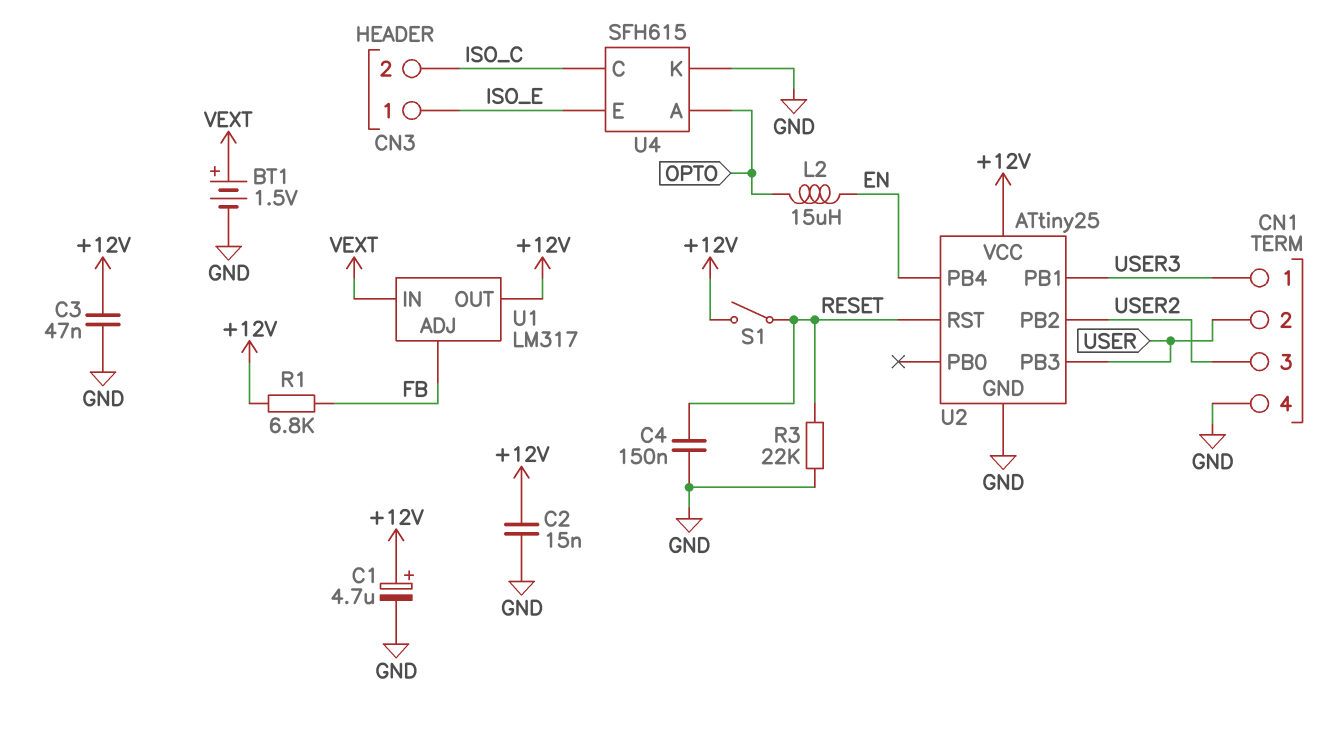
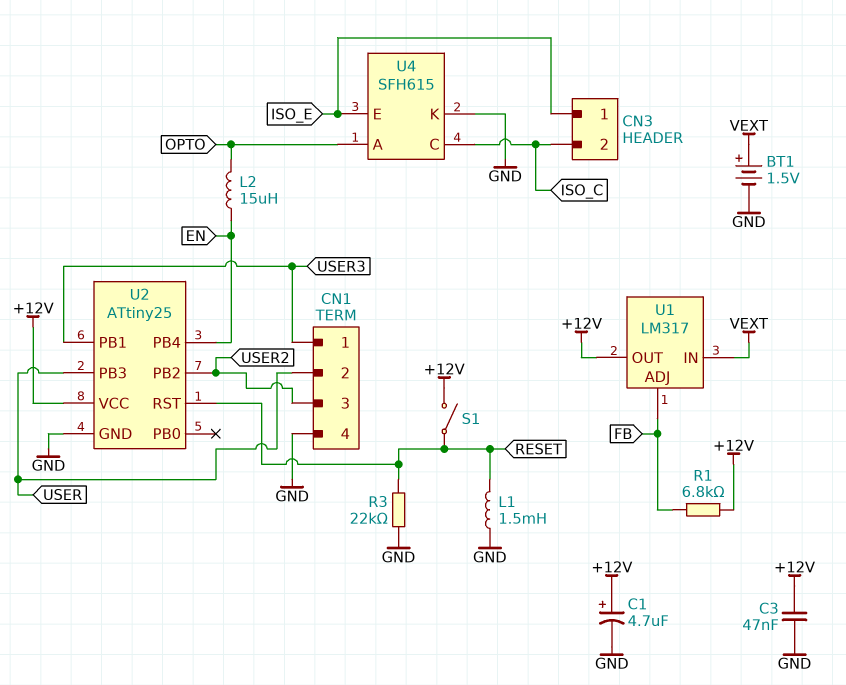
C2: 15nF (+12V, GND) -> none
C4: 150nF (GND, RESET) -> none
L1: none -> 1.5mH (GND, RESET)

